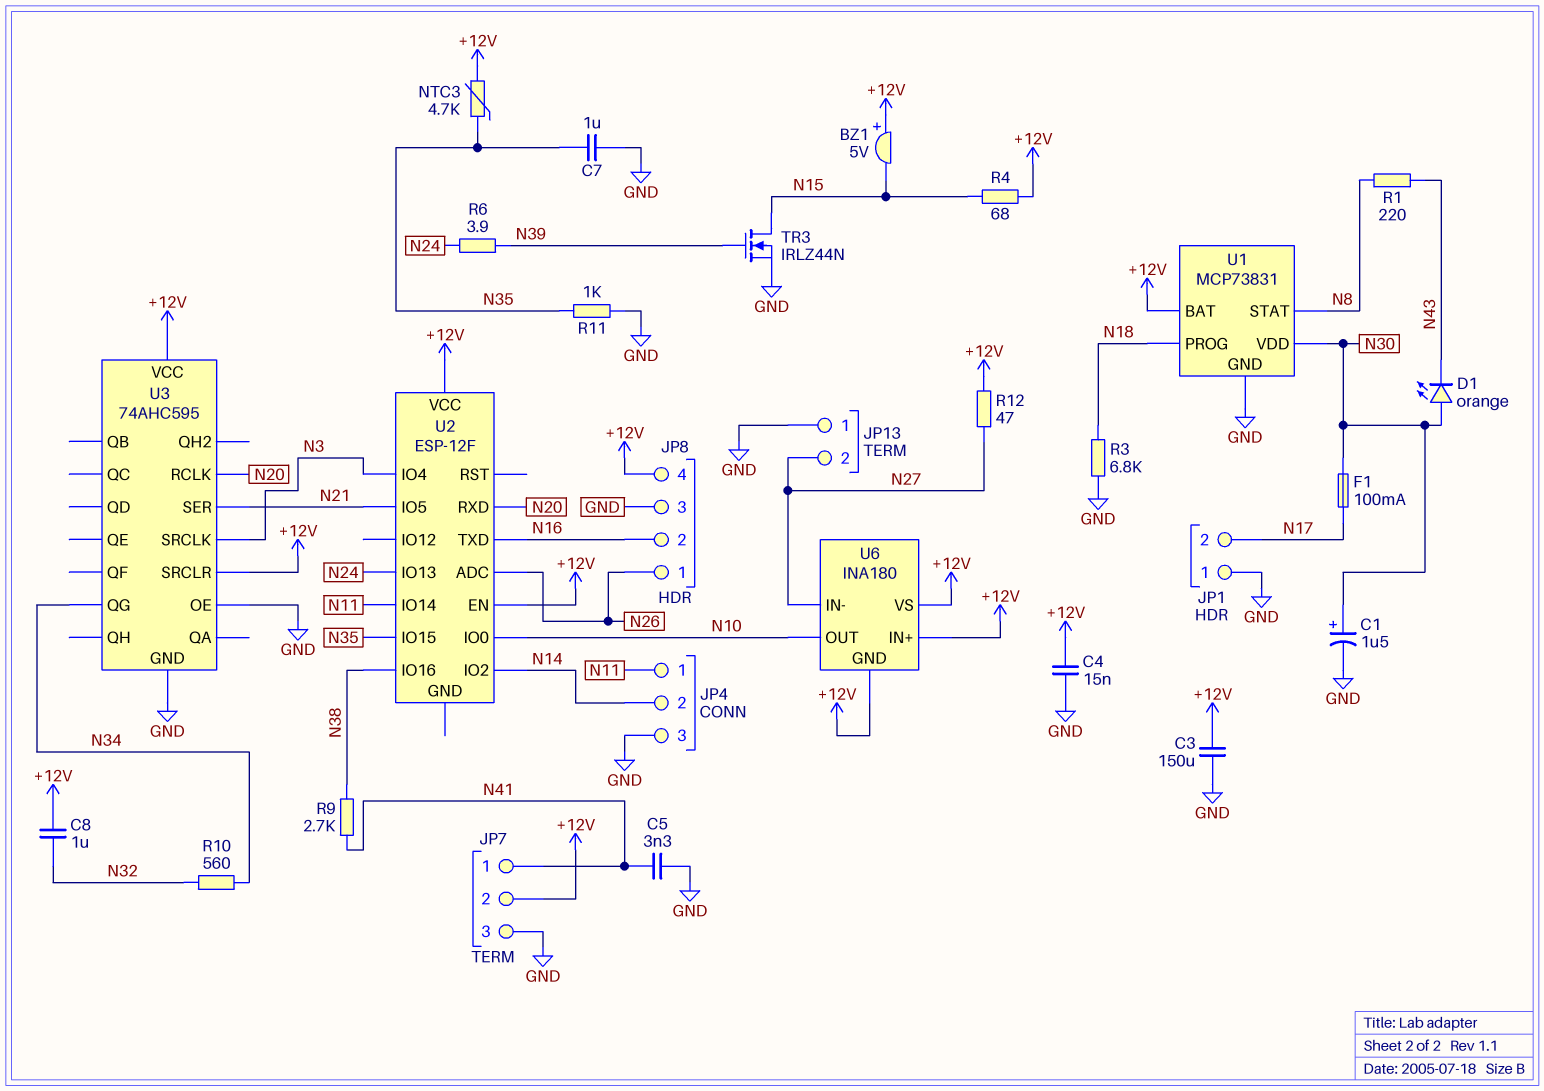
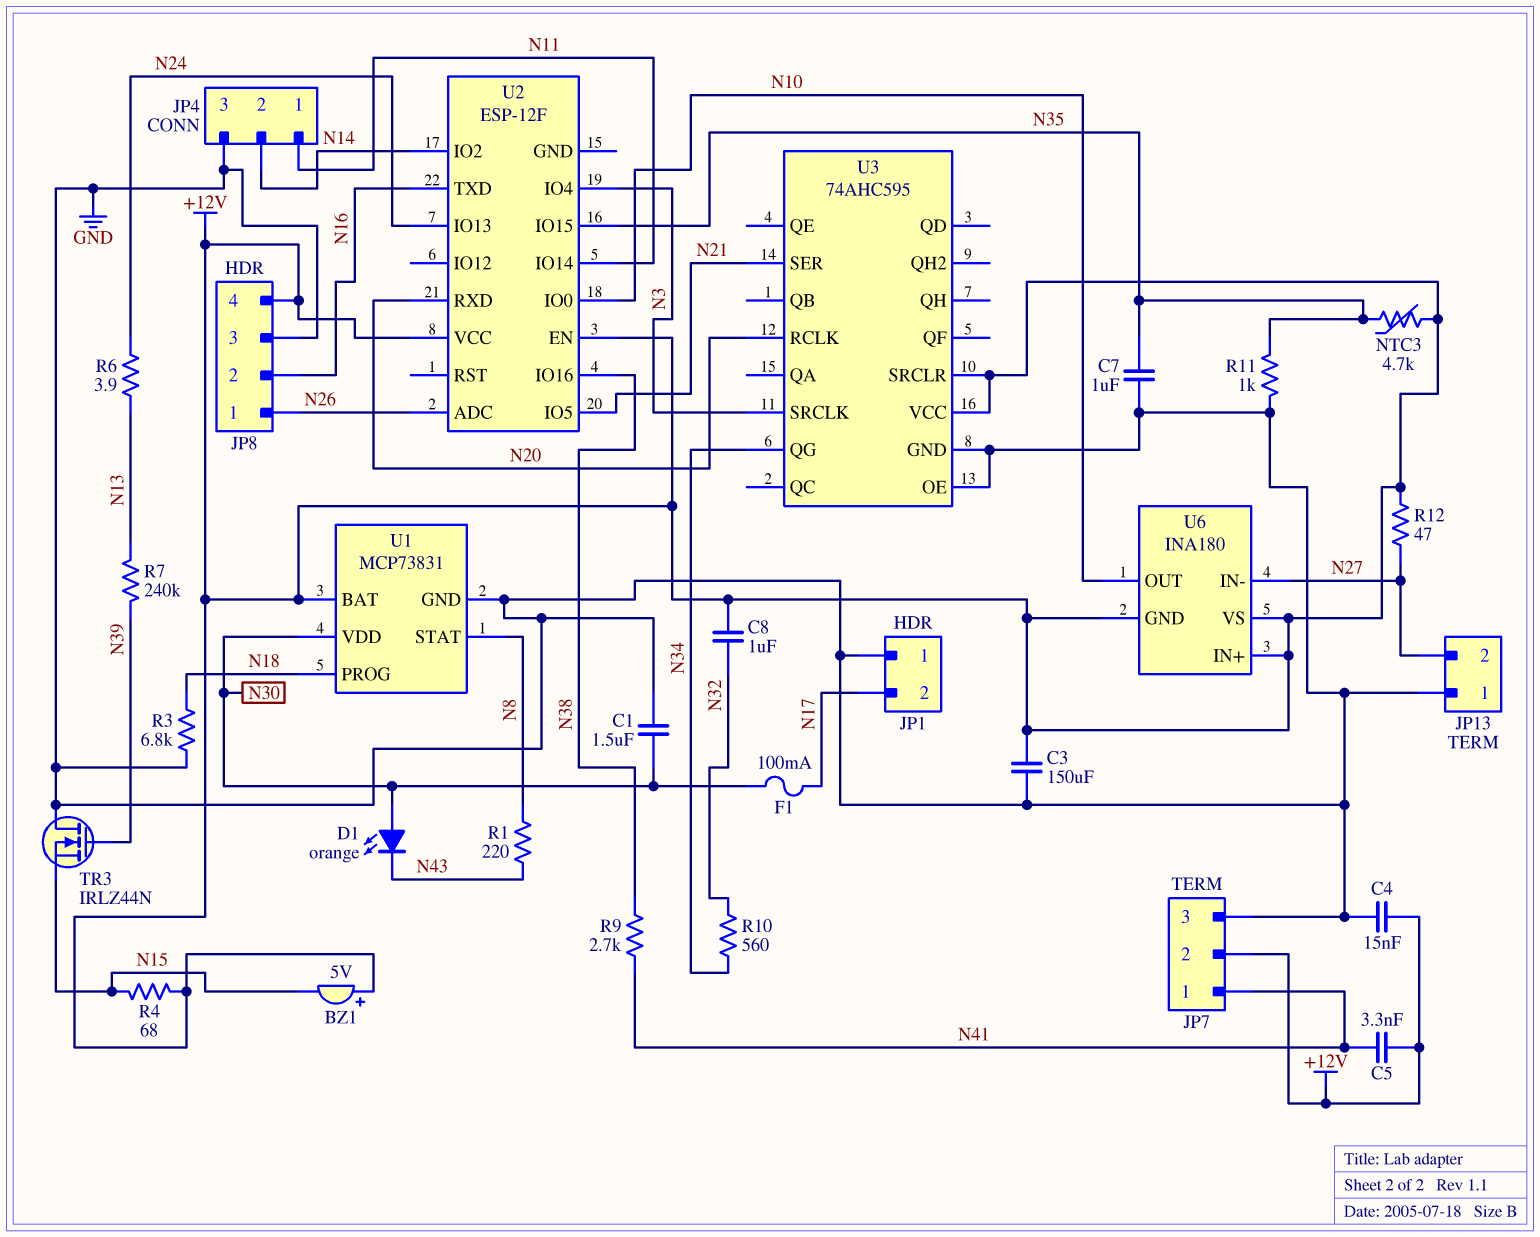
C1: 1.5uF (plus N30, minus GND) -> 1.5uF (GND, N30)
C5: 3.3nF (GND, N41) -> 3.3nF (+12V, N41)
R6: 3.9 (N24, N39) -> 3.9 (N13, N24)
R7: none -> 240k (N13, N39)
TR3: NMOS IRLZ44N (G N39, D N15, S GND) -> NMOS IRLZ44N (G N39, D GND, S N15)

